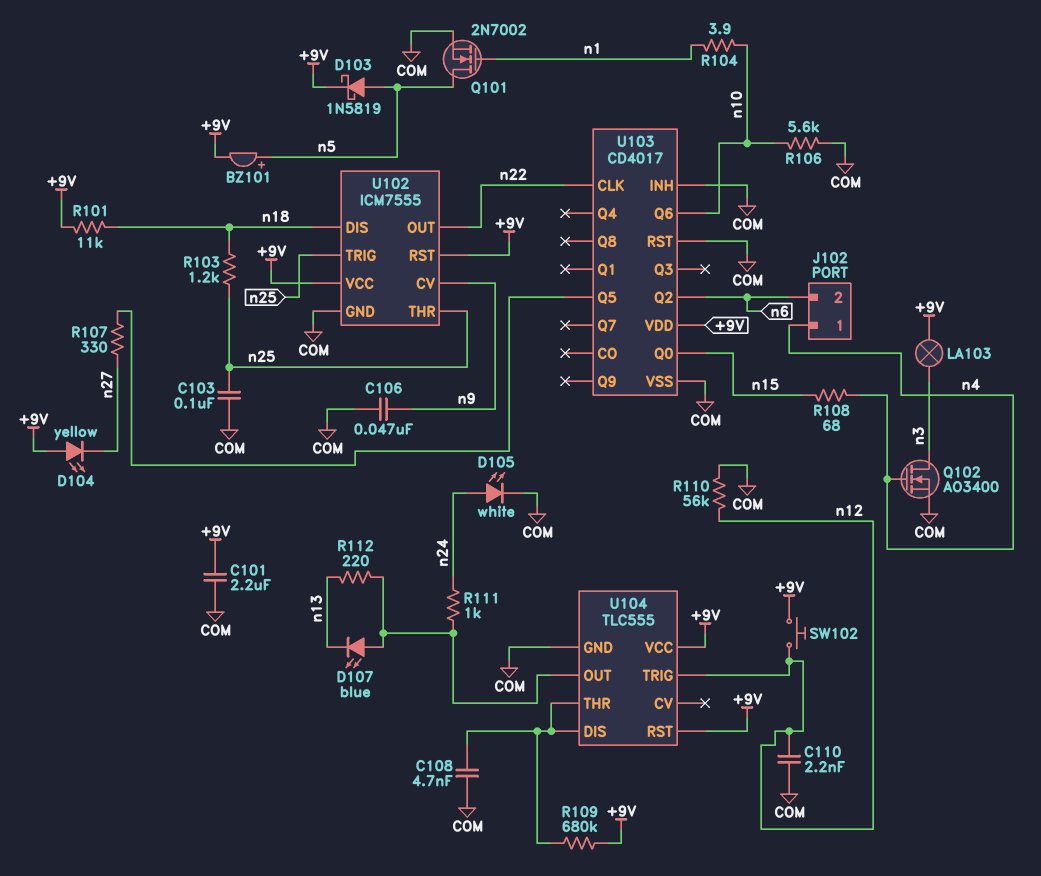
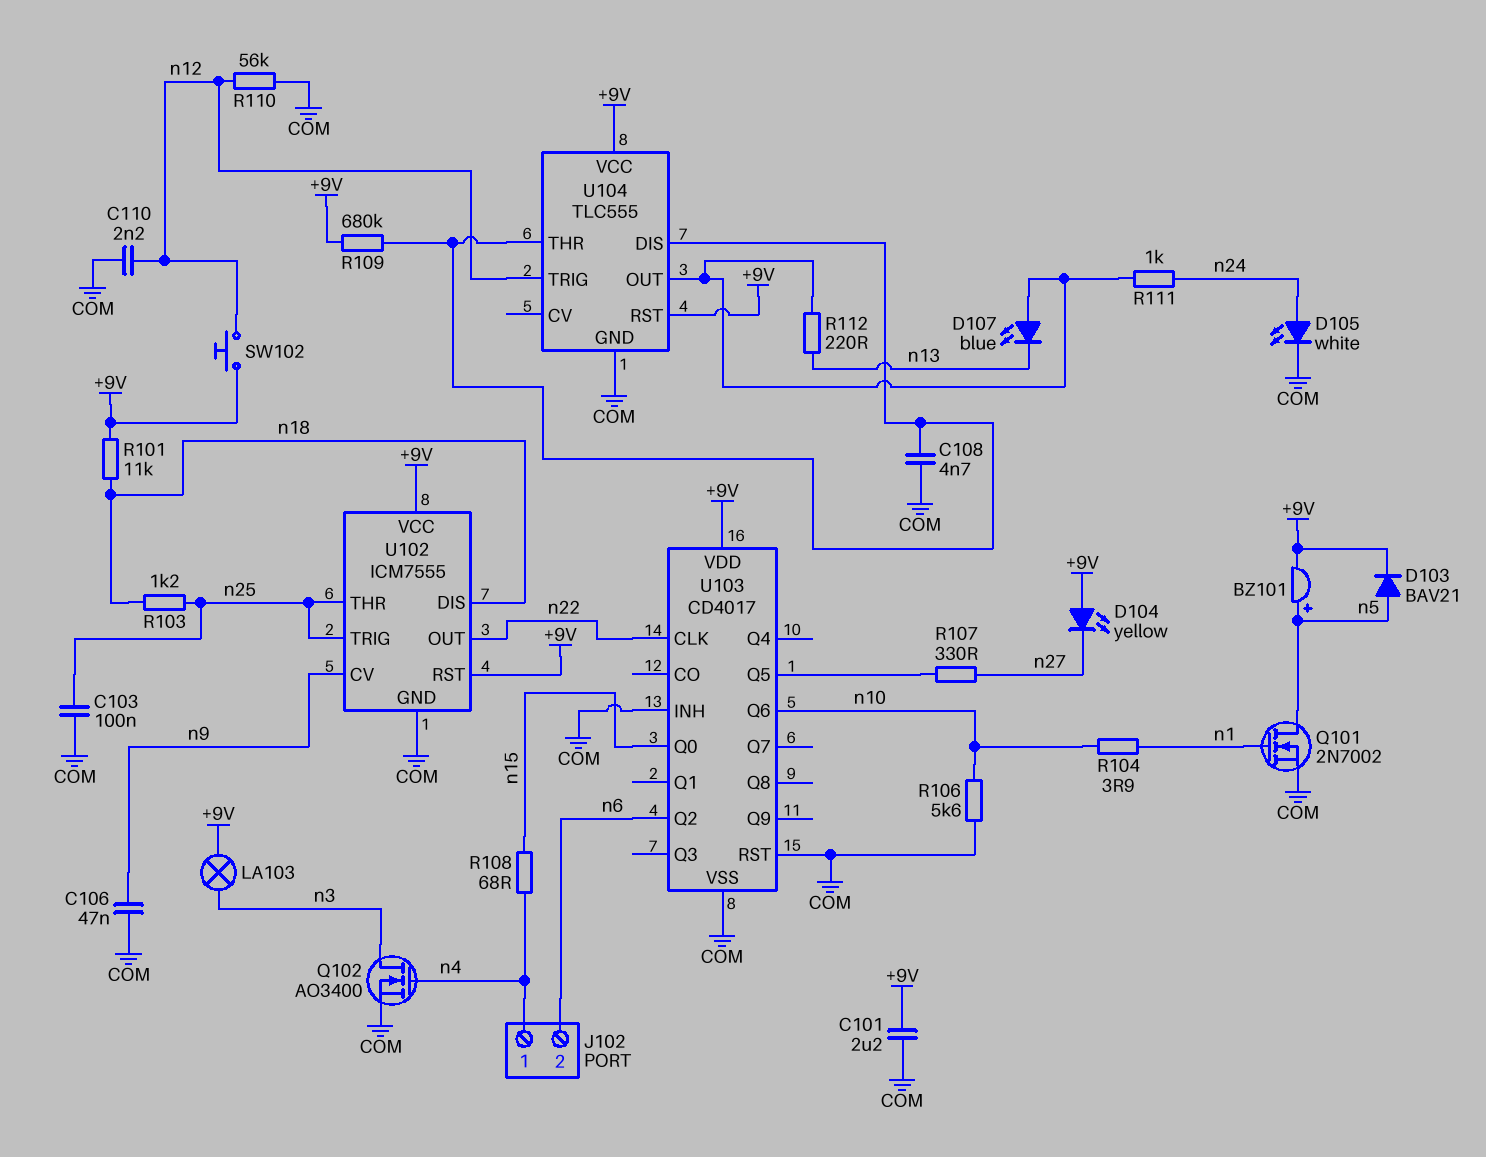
D103: schottky 1N5819 (A n5, K +9V) -> diode BAV21 (A n5, K +9V)

